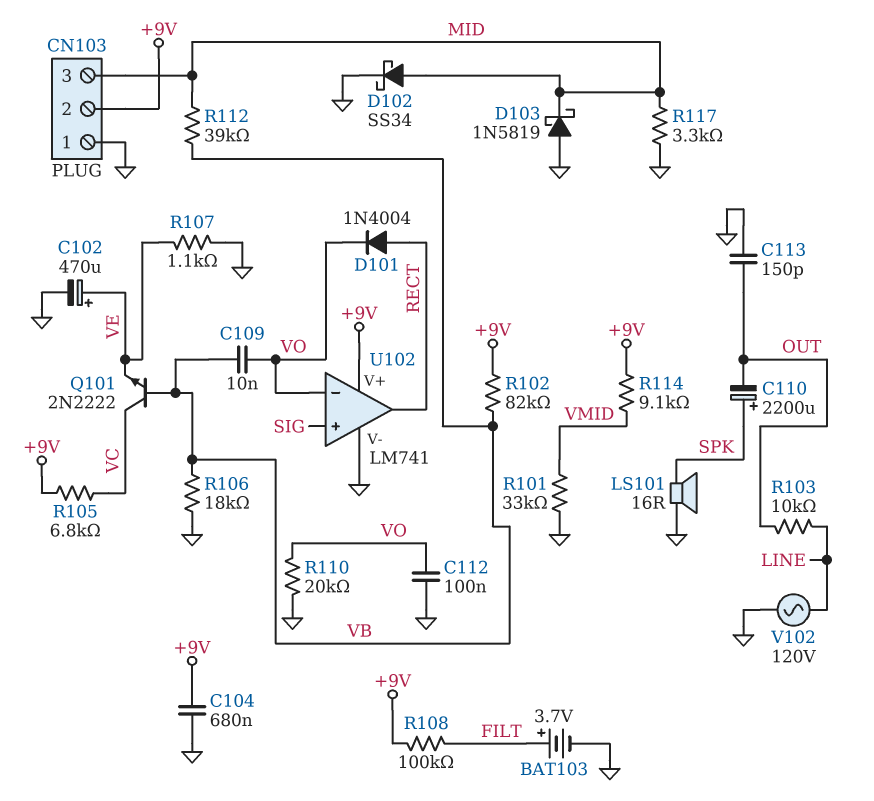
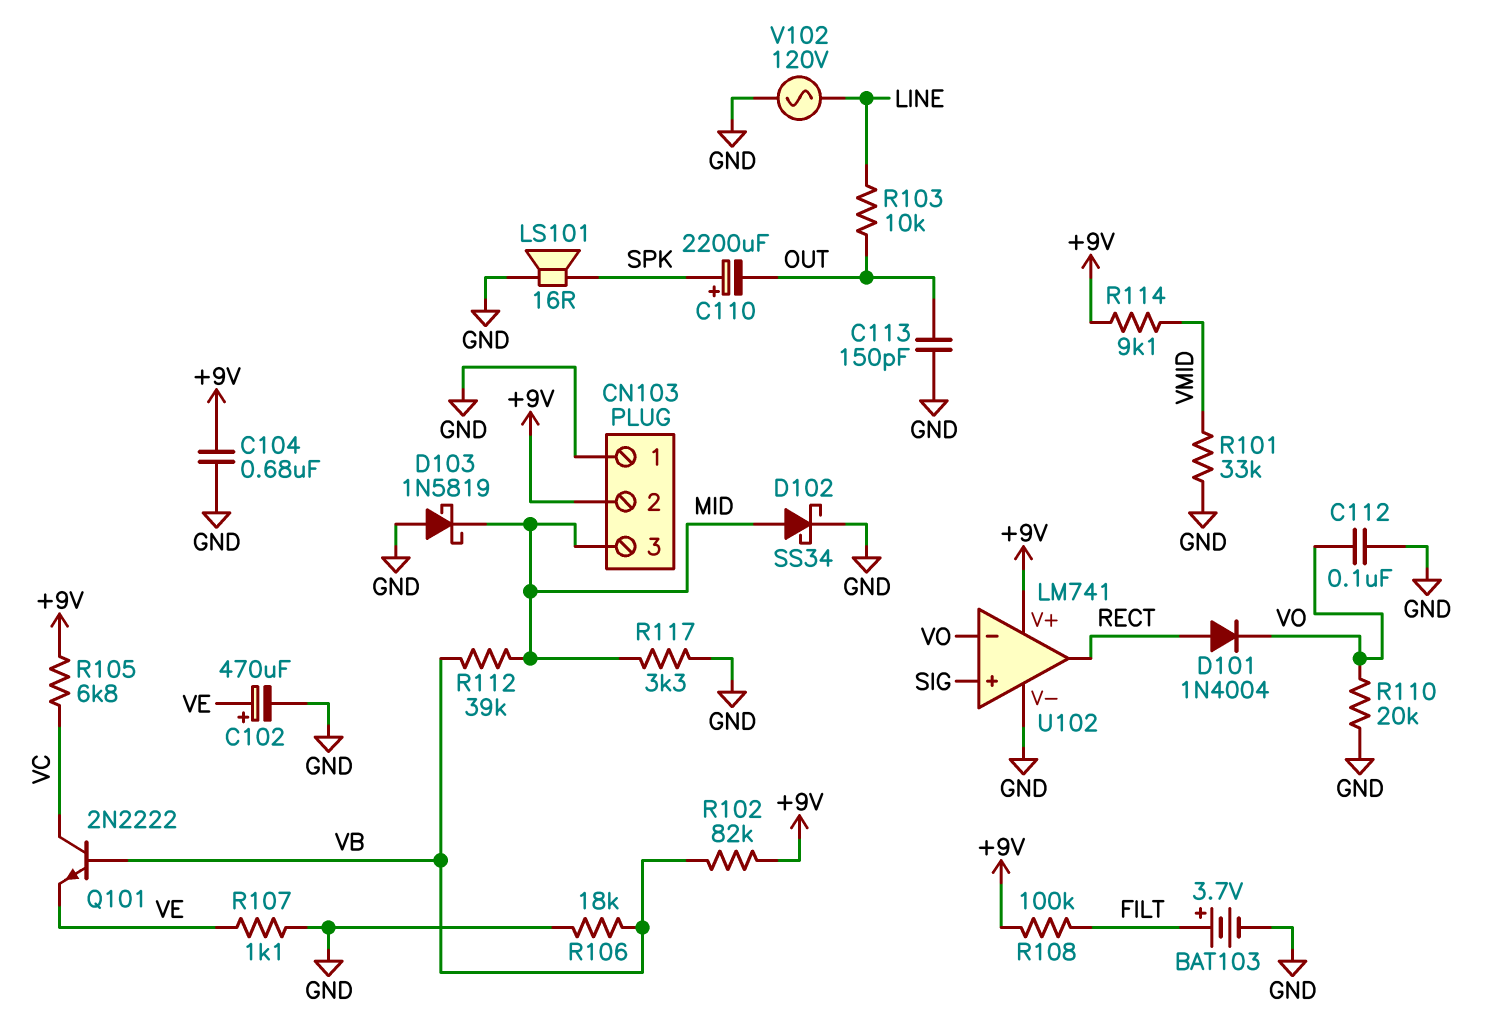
C109: 10nF (VB, VO) -> none

